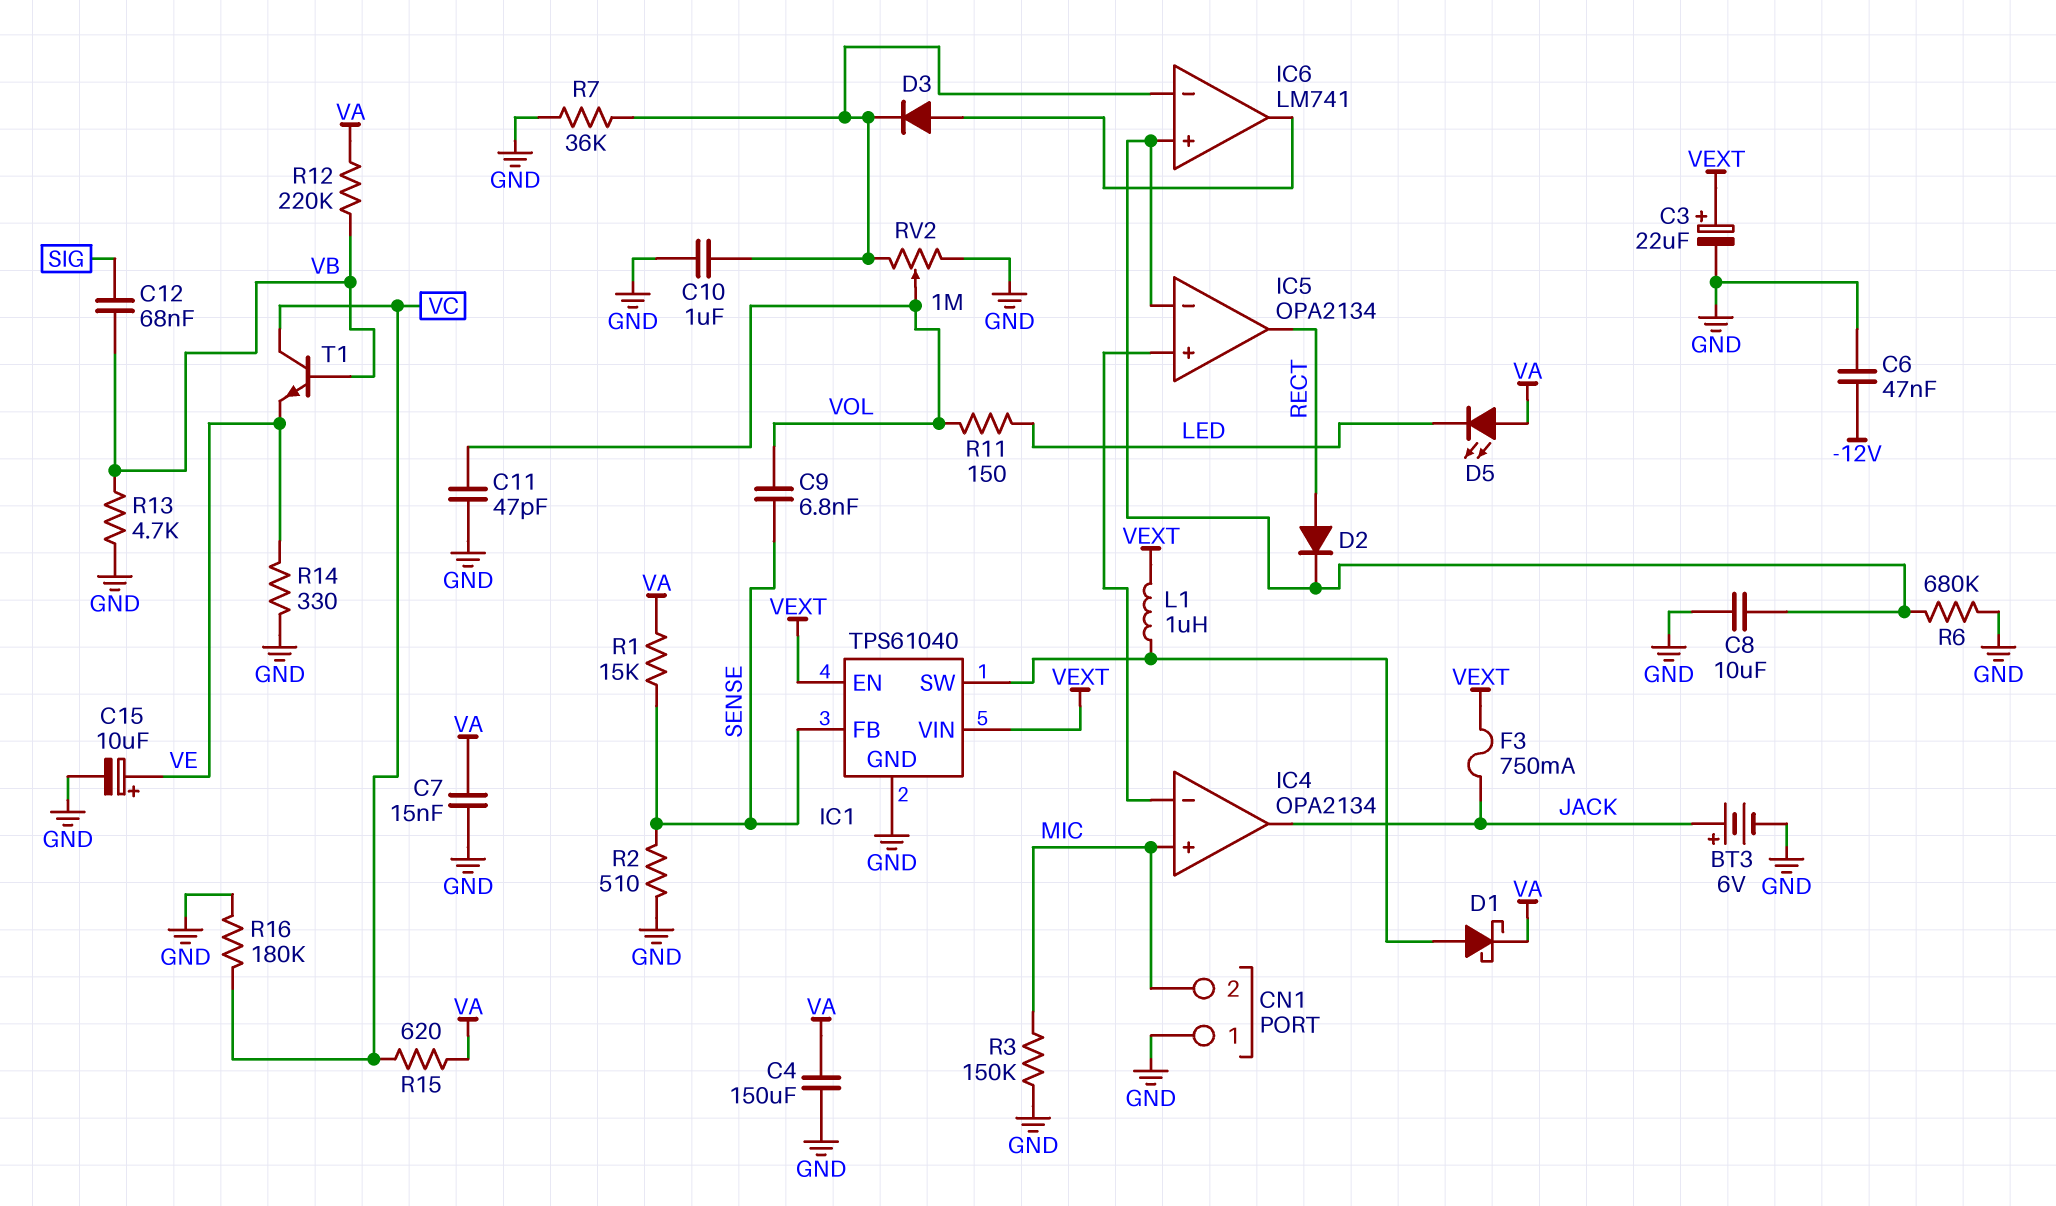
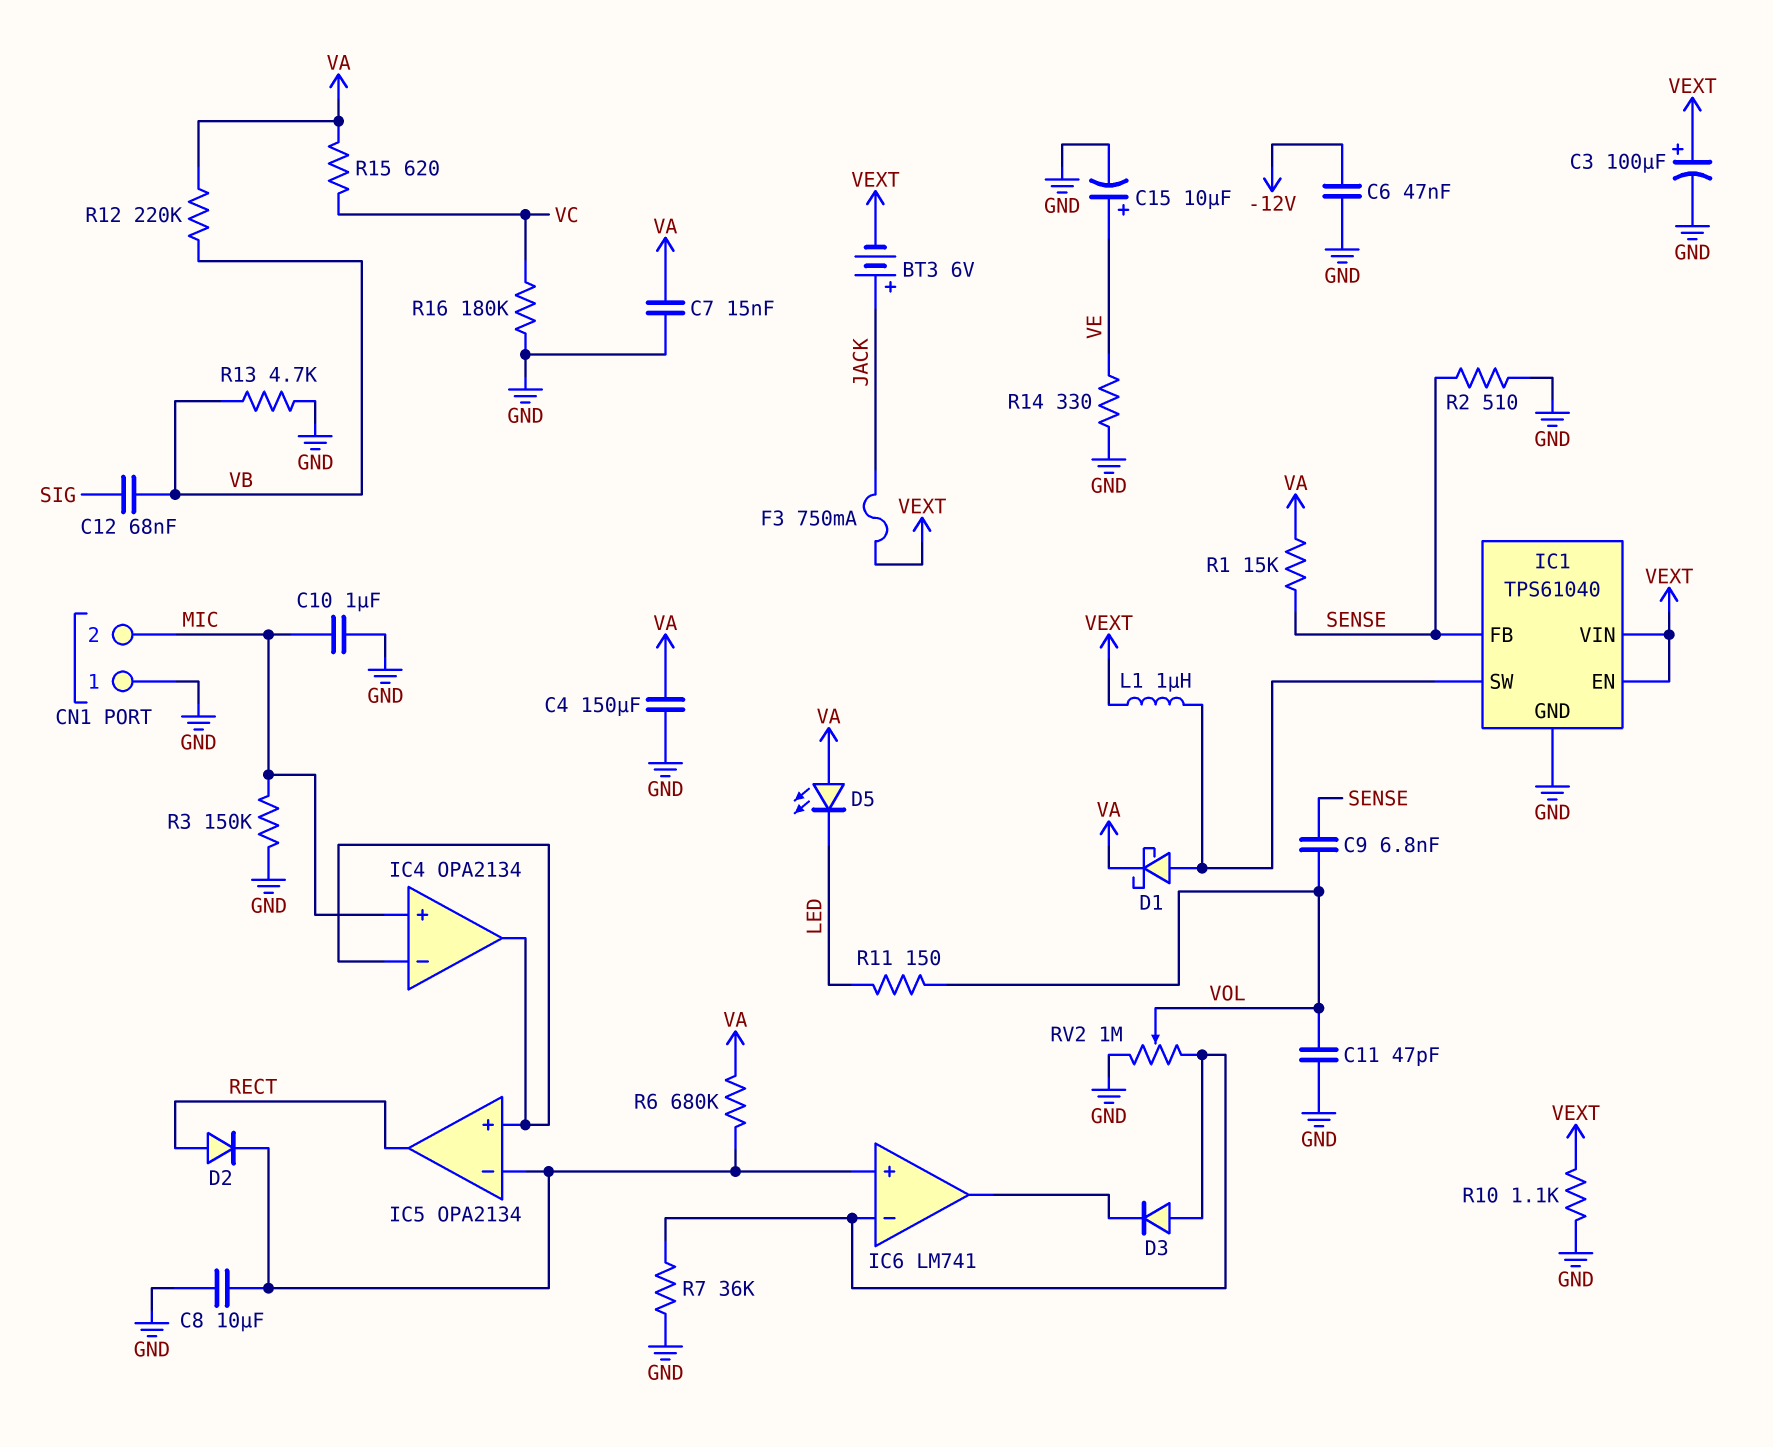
BT3: 6V (plus JACK, minus GND) -> 6V (plus JACK, minus VEXT)
C3: 22uF (plus VEXT, minus GND) -> 100uF (plus VEXT, minus GND)
C10: 1uF (GND, IC6/in-) -> 1uF (GND, MIC)
D3: diode (A IC6/out, K IC6/in-) -> diode (A IC6/in-, K IC6/out)
IC4 pin out: JACK -> IC4/in-
R6: 680k (GND, IC5/in-) -> 680k (IC5/in-, VA)
R10: none -> 1.1k (GND, VEXT)
T1: NPN (B VB, C VC, E VE) -> none

